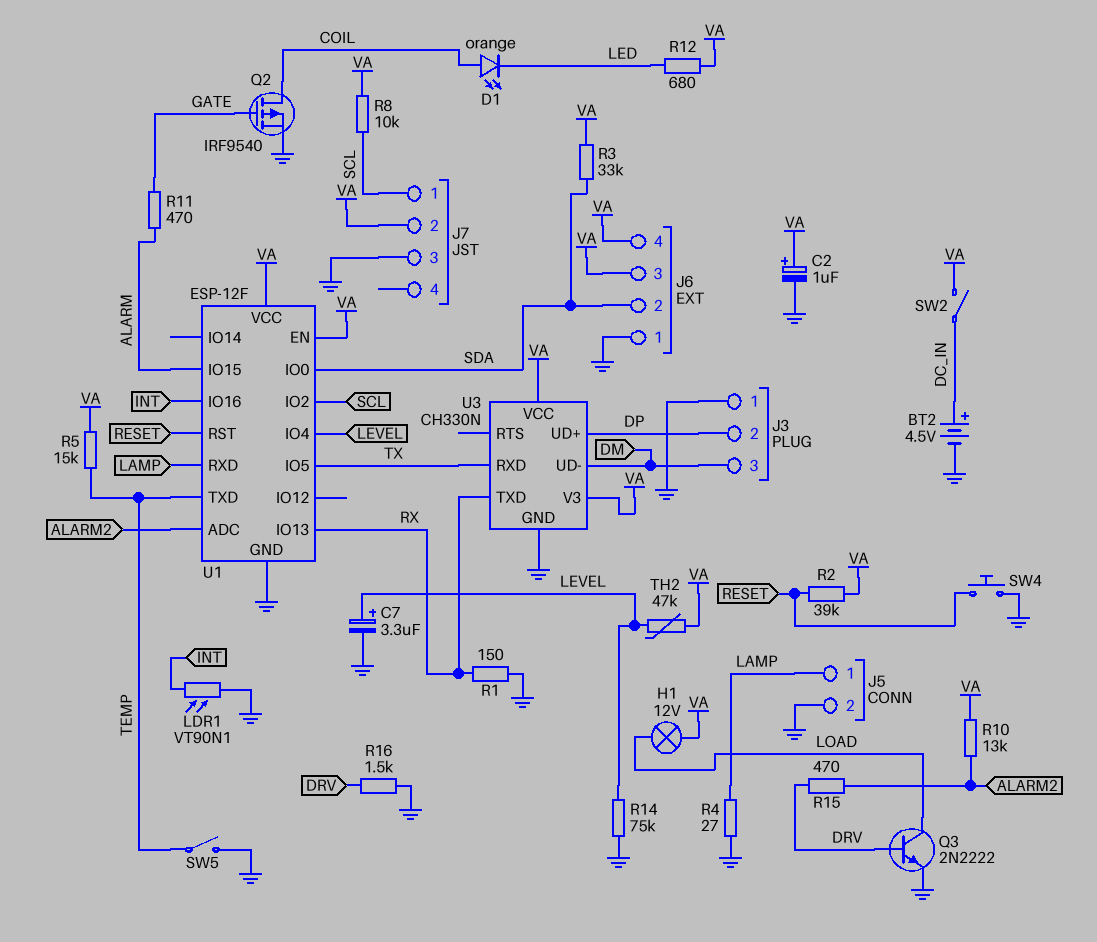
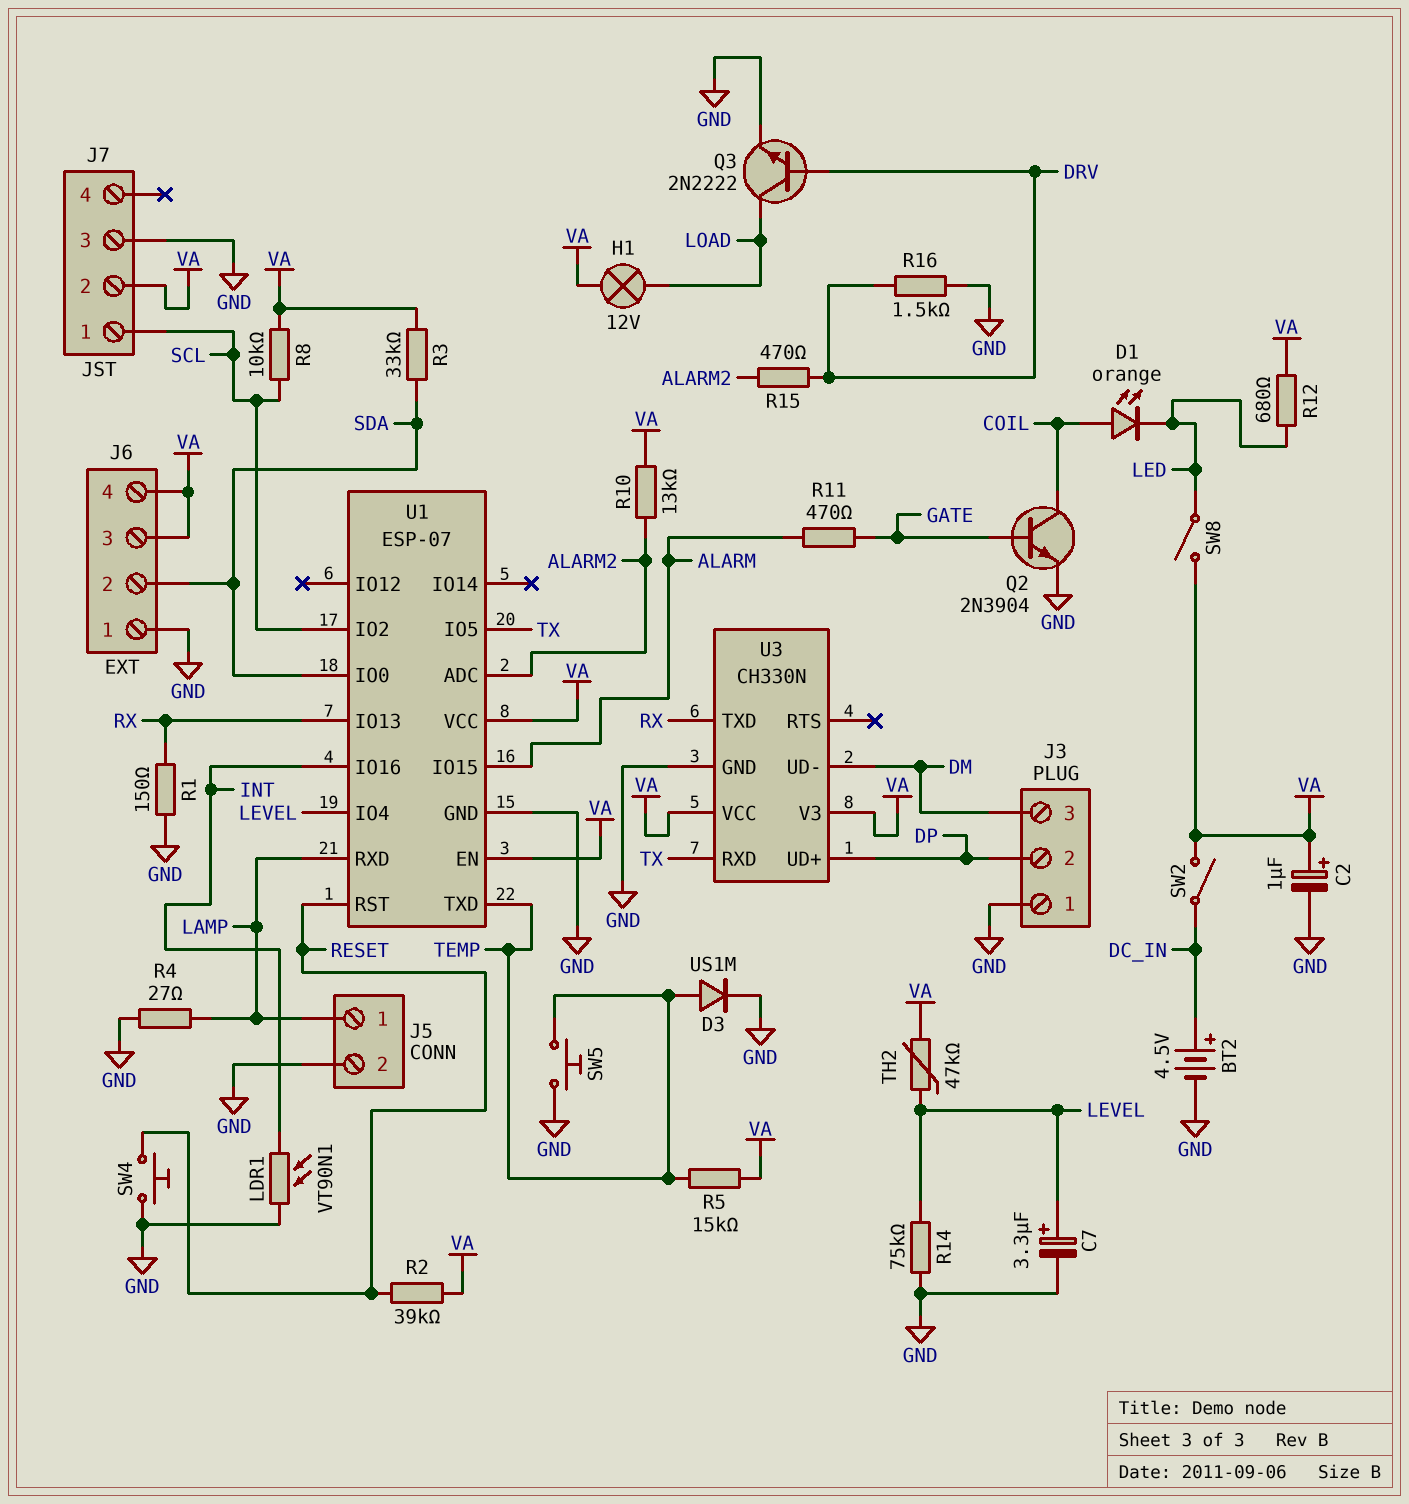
D3: none -> diode US1M (A TEMP, K GND)
Q2: PMOS IRF9540 (G GATE, D COIL, S GND) -> NPN 2N3904 (B GATE, C COIL, E GND)
SW5: switch (GND, TEMP) -> button (GND, TEMP)
SW8: none -> switch (LED, VA)
U1: ESP-12F -> ESP-07

